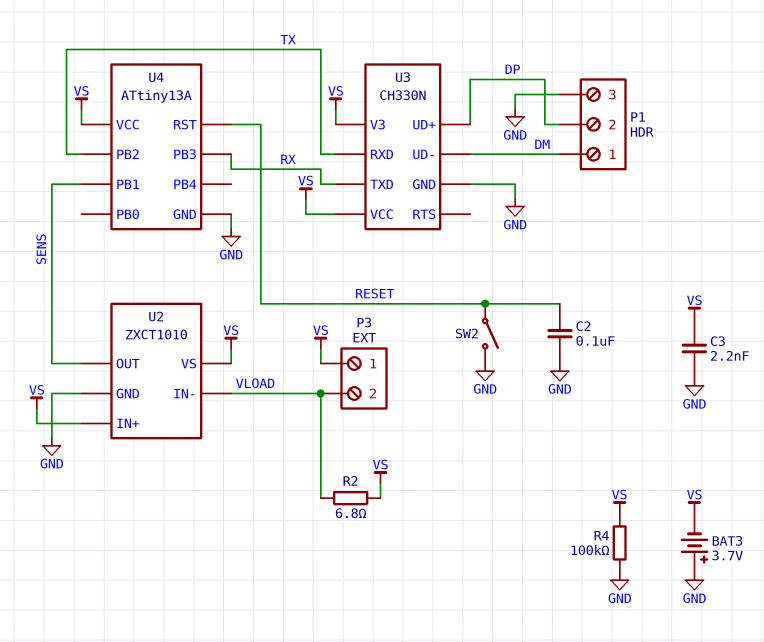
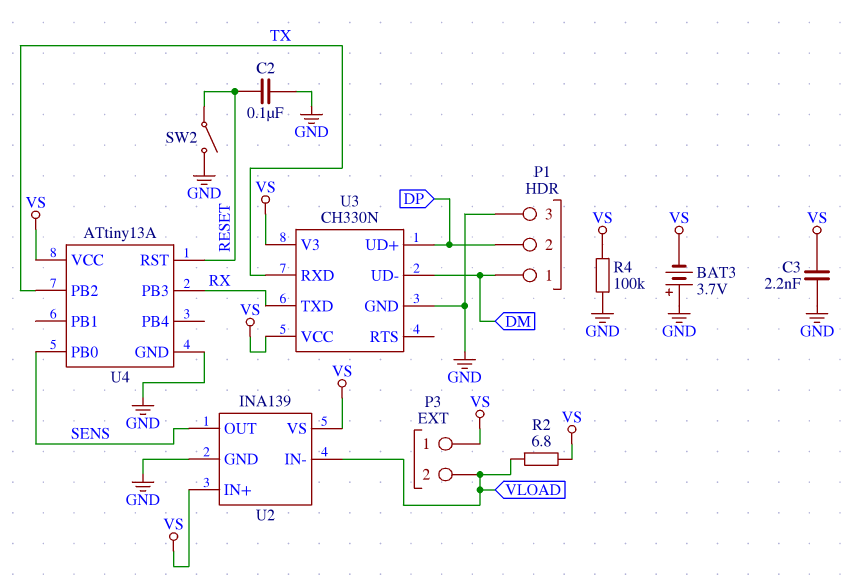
U2: ZXCT1010 -> INA139
U4 pin PB0: none -> SENS
U4 pin PB1: SENS -> none

